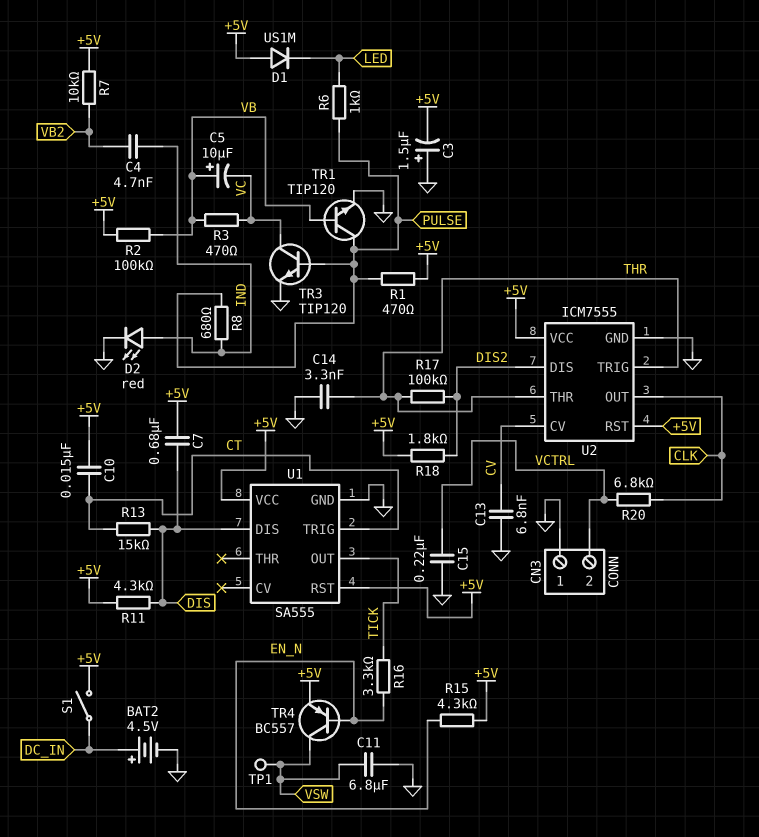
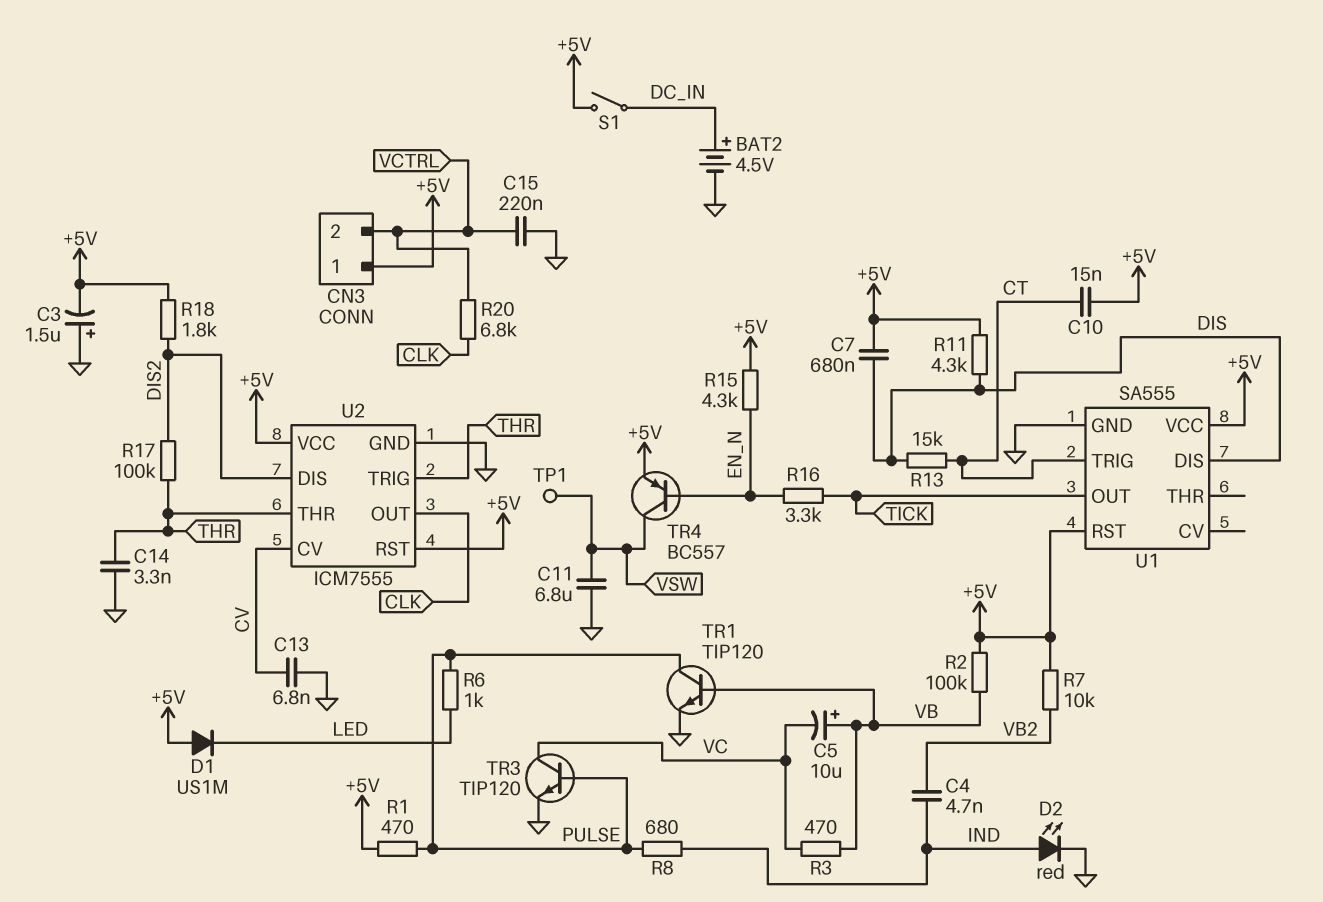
CN3 pin 1: GND -> +5V

